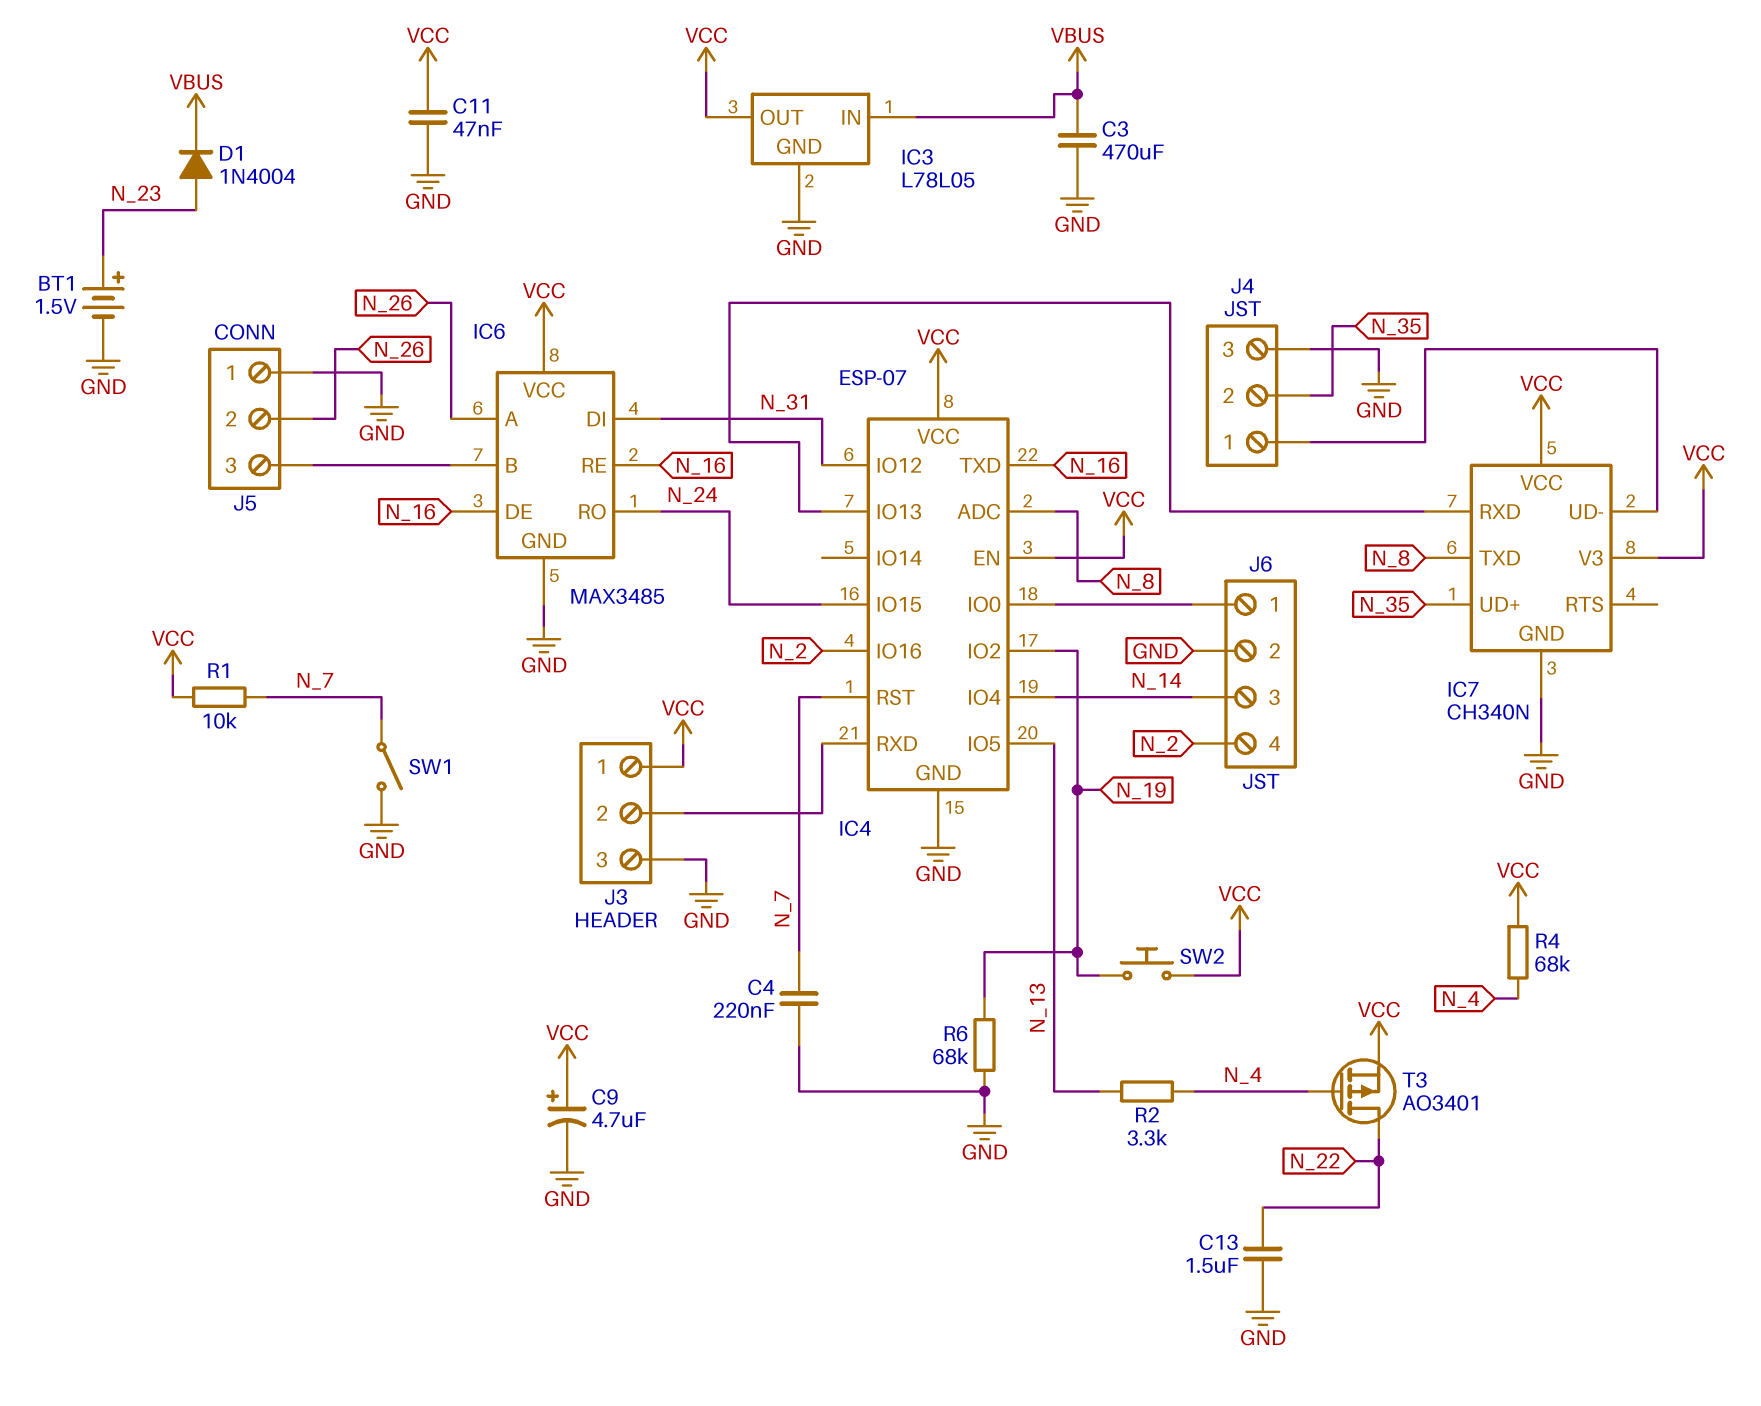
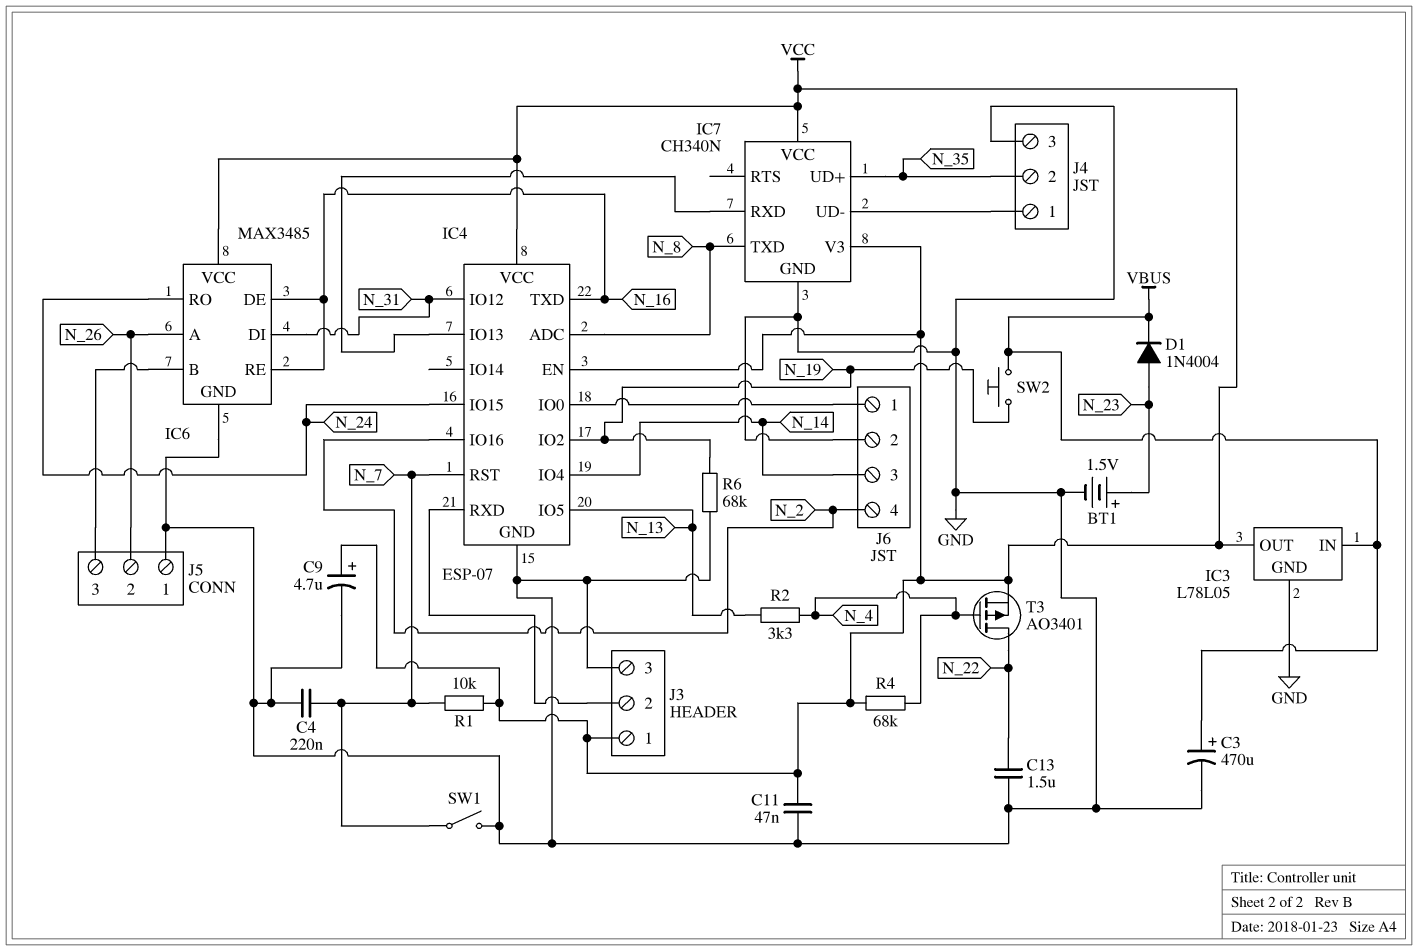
C3: 470uF (GND, VBUS) -> 470uF (plus VBUS, minus GND)
SW2: button (N_19, VCC) -> button (N_19, VBUS)

